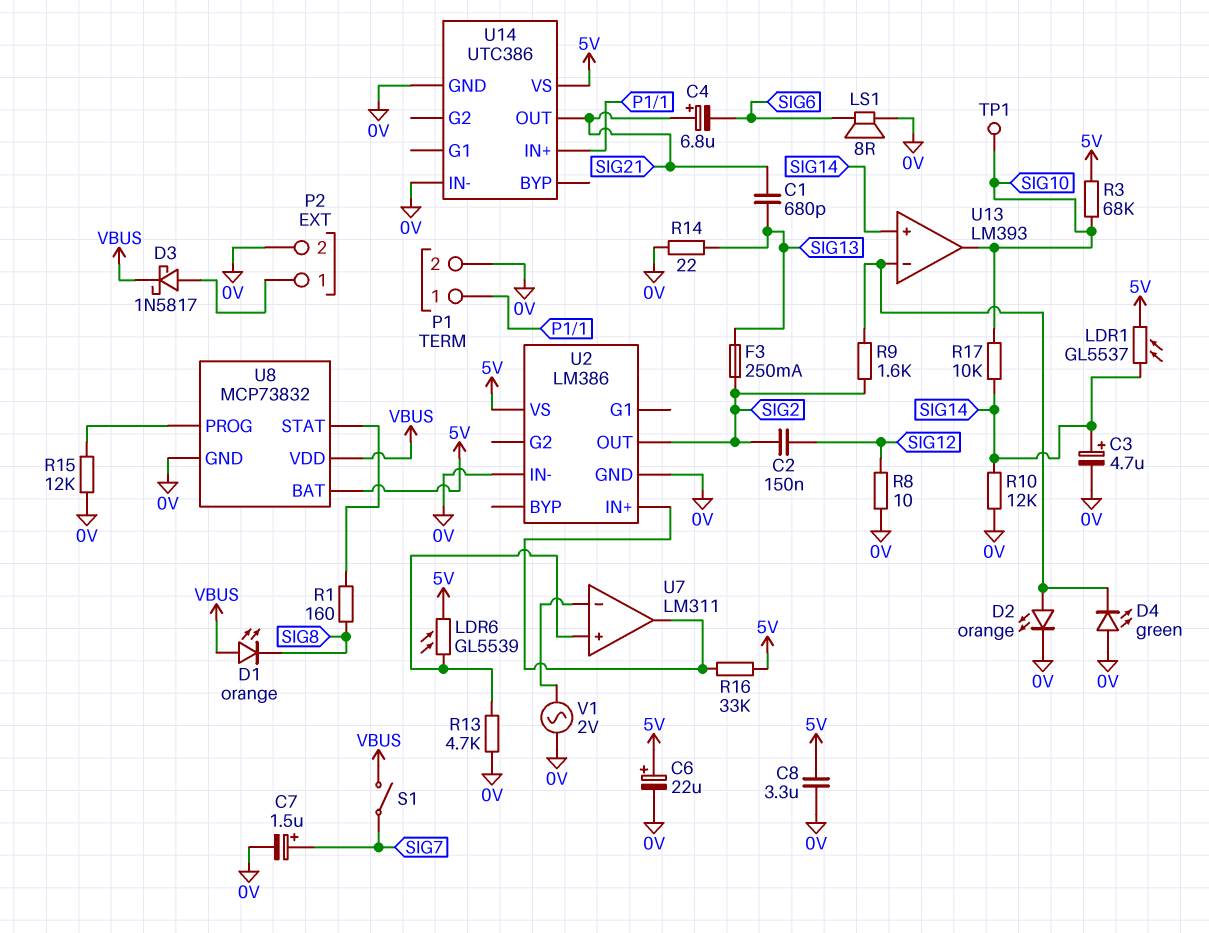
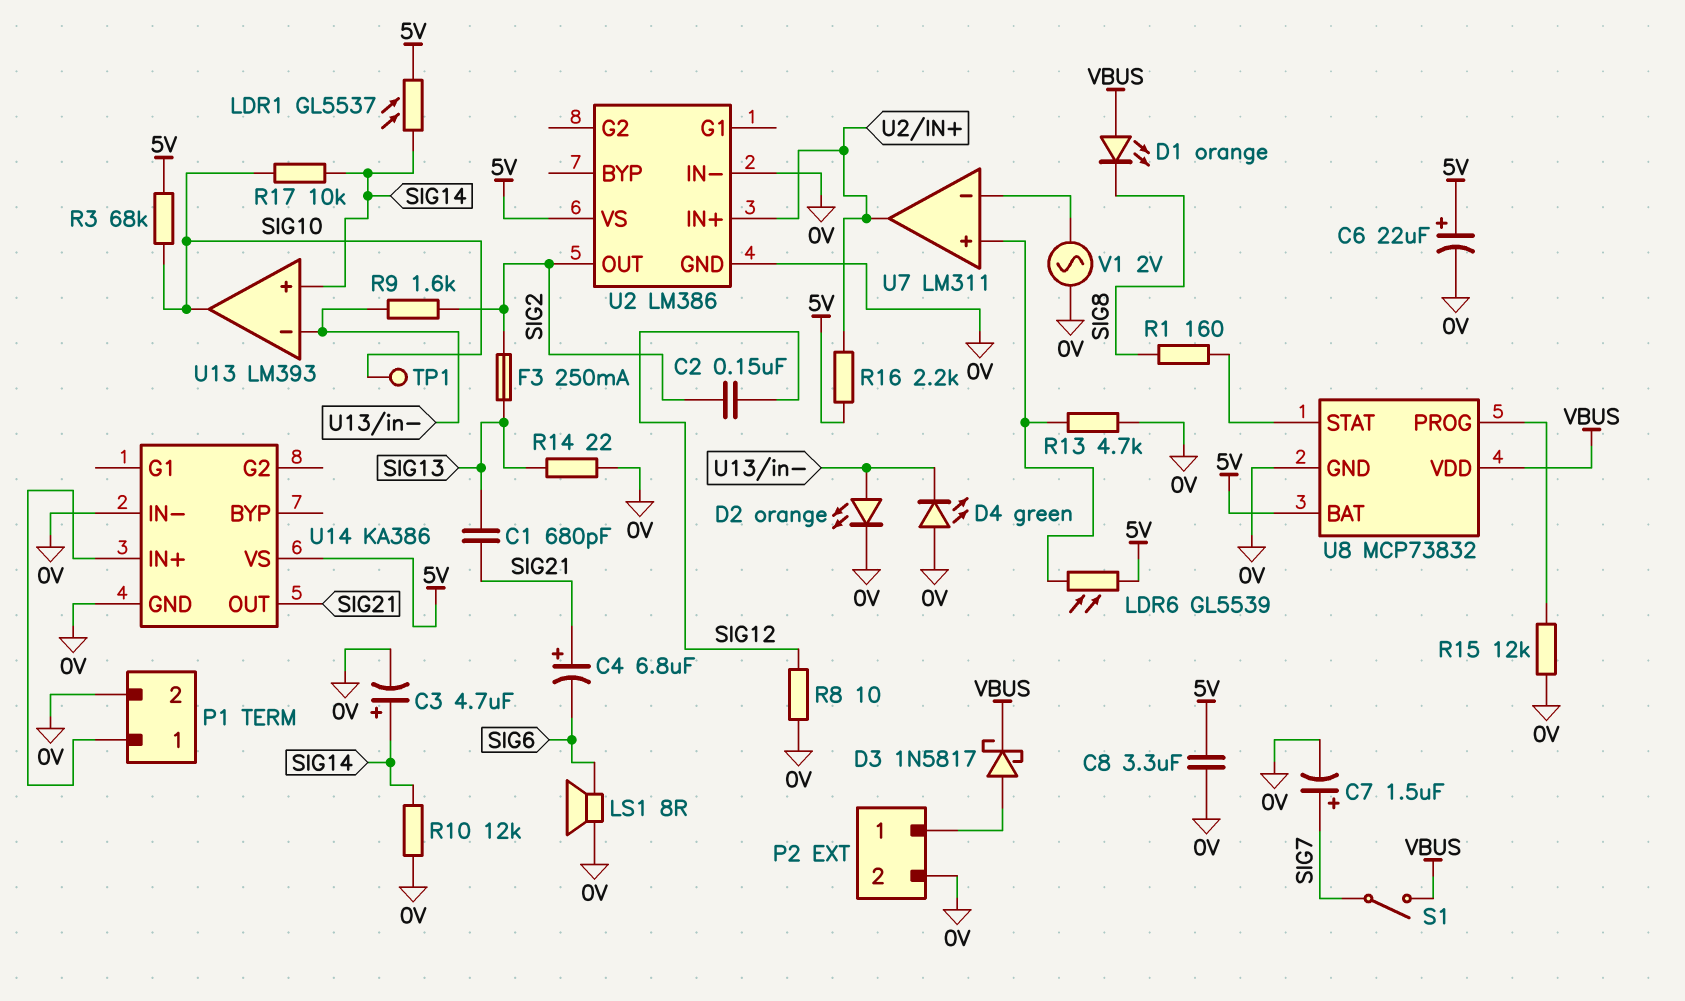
R16: 33k (5V, U2/IN+) -> 2.2k (5V, U2/IN+)
U14: UTC386 -> KA386

